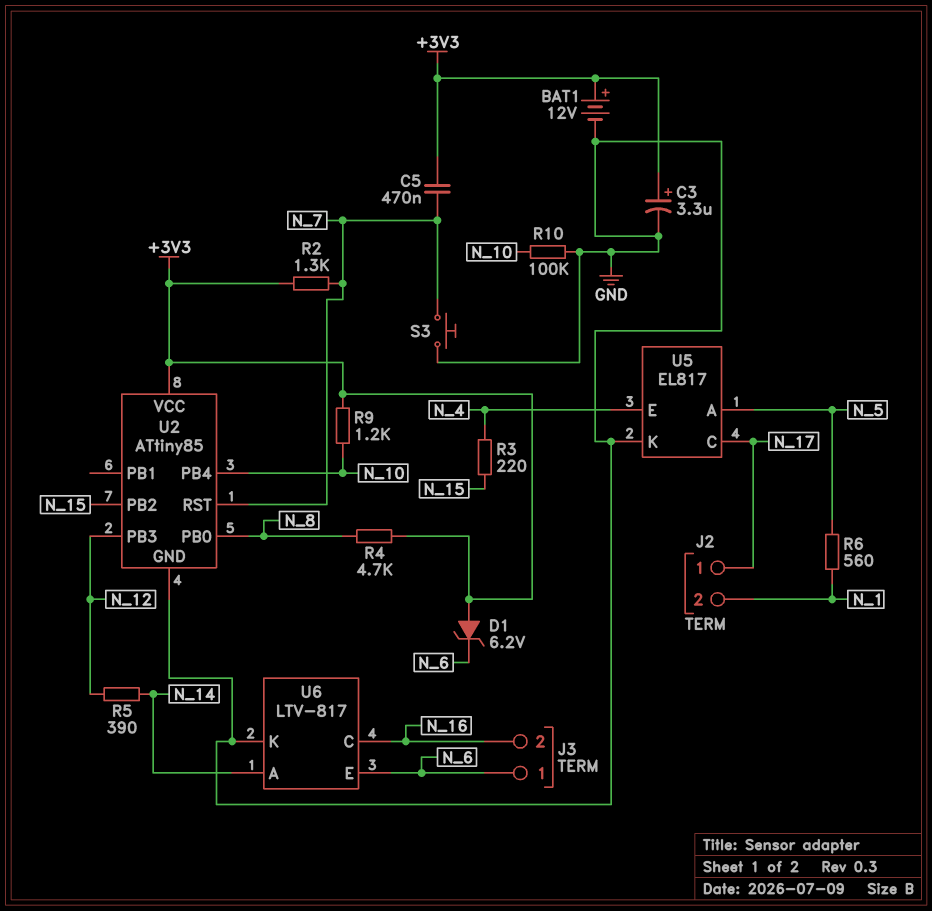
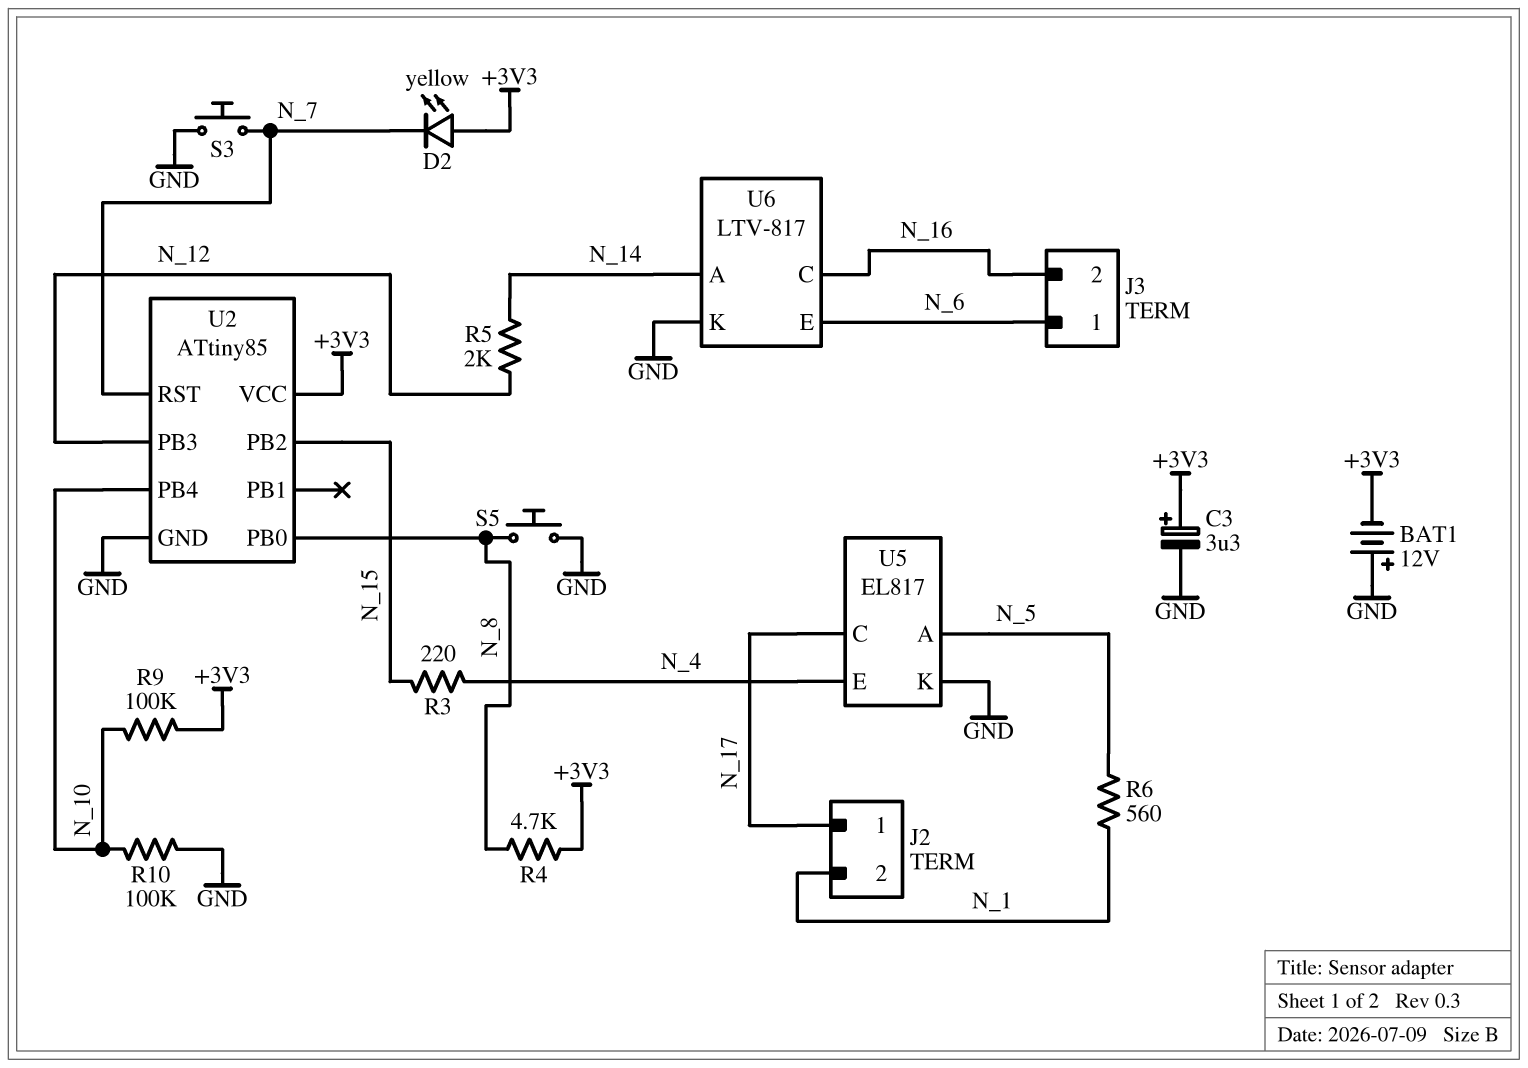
BAT1: 12V (plus +3V3, minus GND) -> 12V (plus GND, minus +3V3)
C5: 470nF (+3V3, N_7) -> none
D1: zener 6.2V (A +3V3, K N_6) -> none
D2: none -> LED yellow (A +3V3, K N_7)
R2: 1.3k (+3V3, N_7) -> none
R5: 390 (N_12, N_14) -> 2k (N_12, N_14)
R9: 1.2k (+3V3, N_10) -> 100k (+3V3, N_10)
S5: none -> button (GND, N_8)

